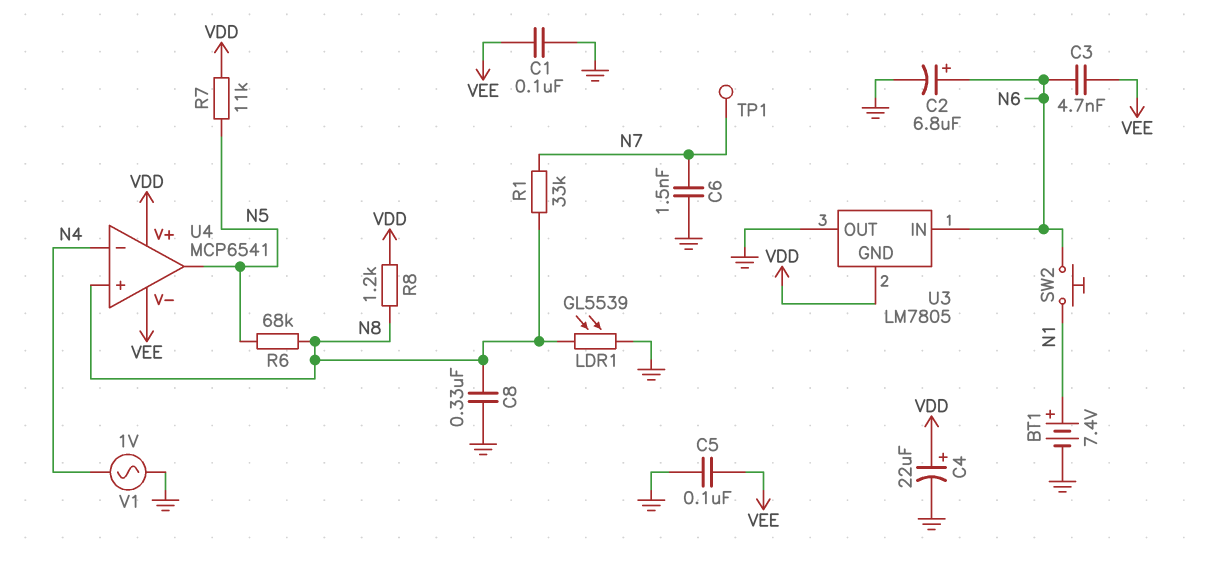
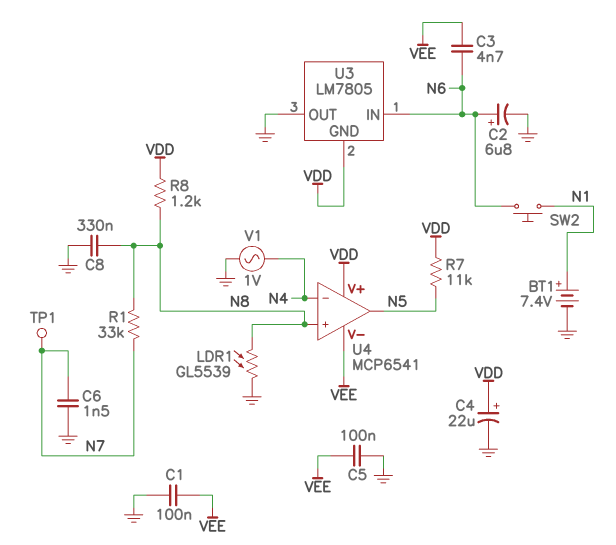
R6: 68k (N5, N8) -> none

